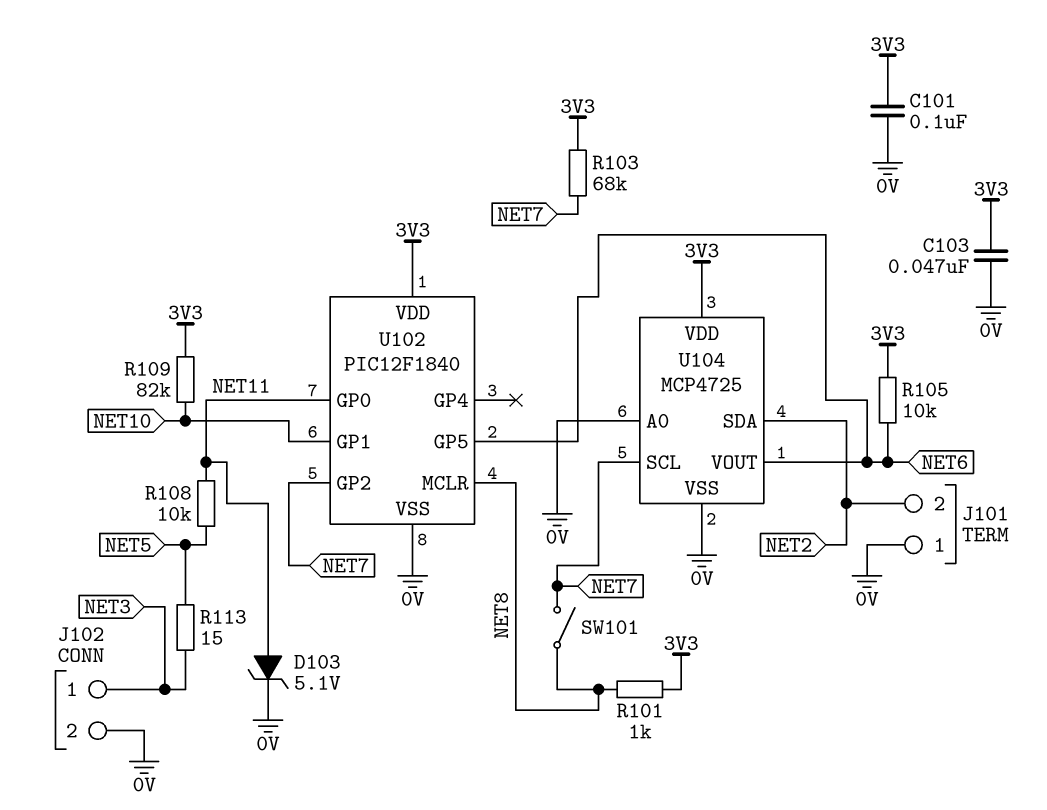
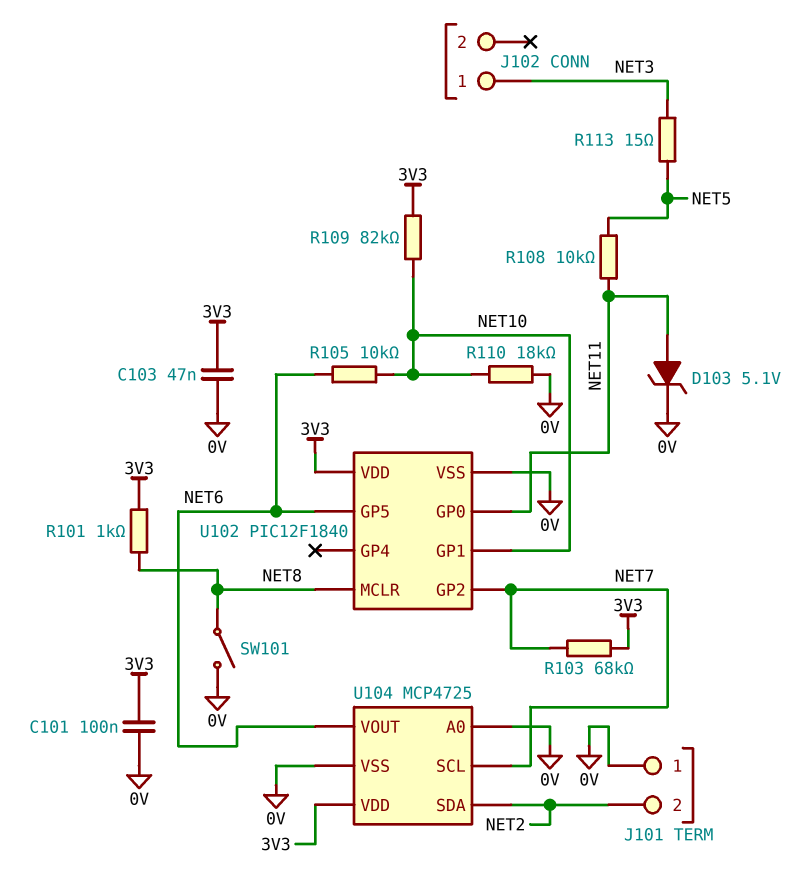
J102 pin 2: 0V -> none
R105: 10k (3V3, NET6) -> 10k (NET6, NET10)
R110: none -> 18k (0V, NET10)
SW101: switch (NET7, NET8) -> switch (0V, NET8)

